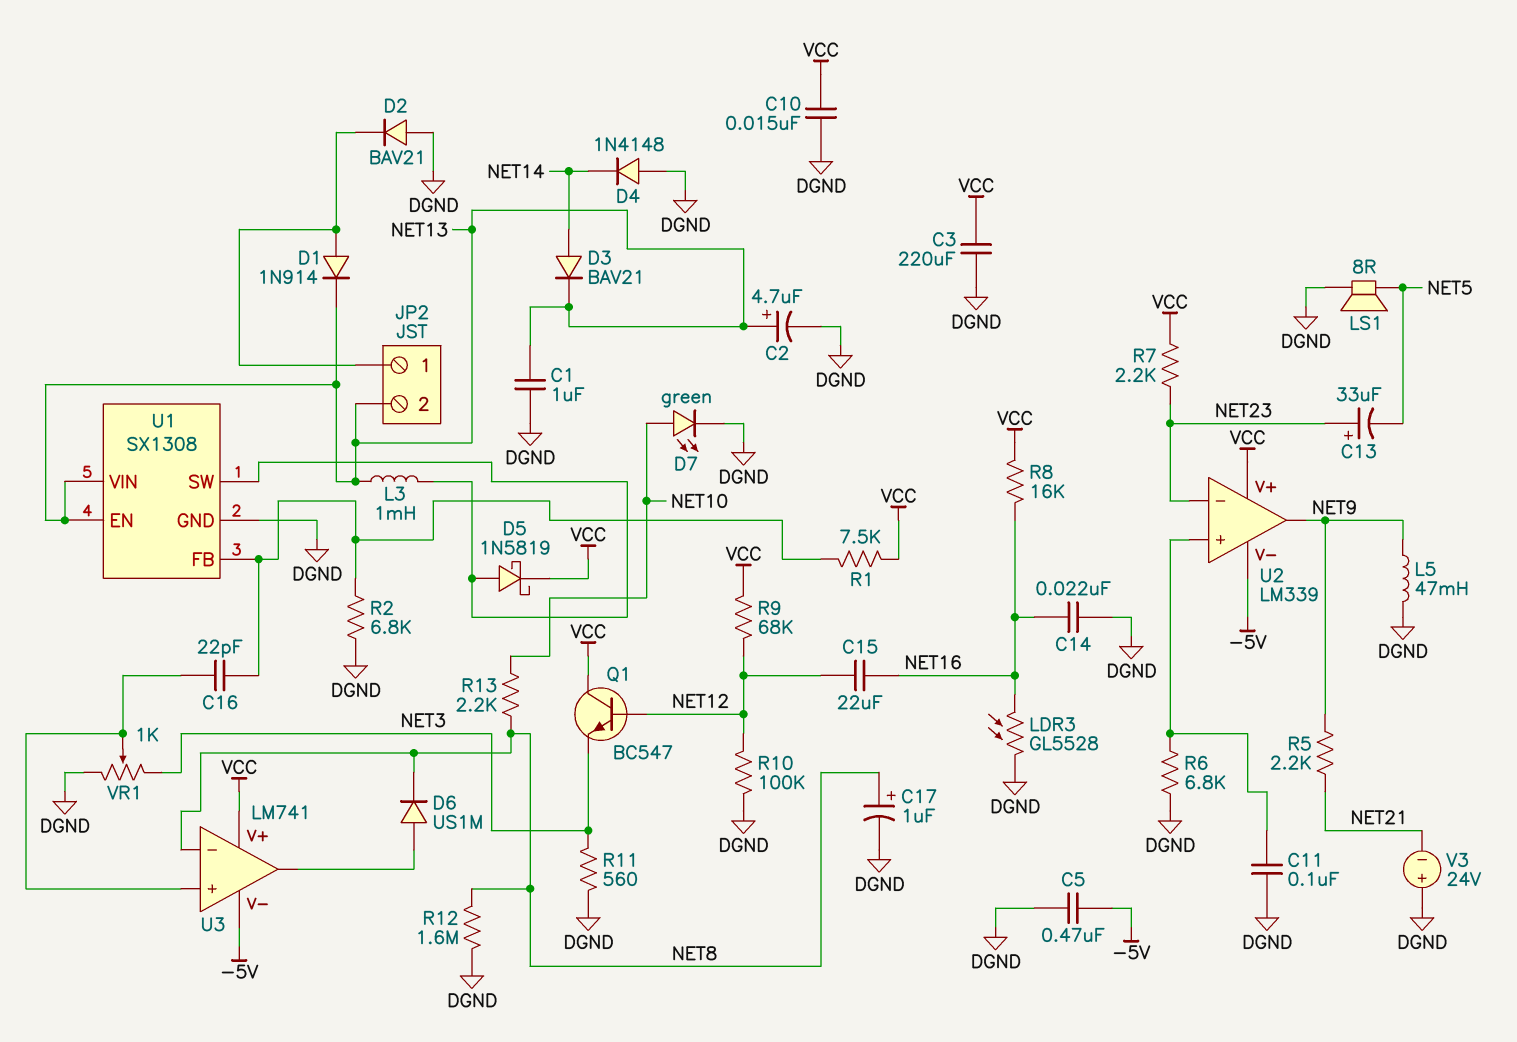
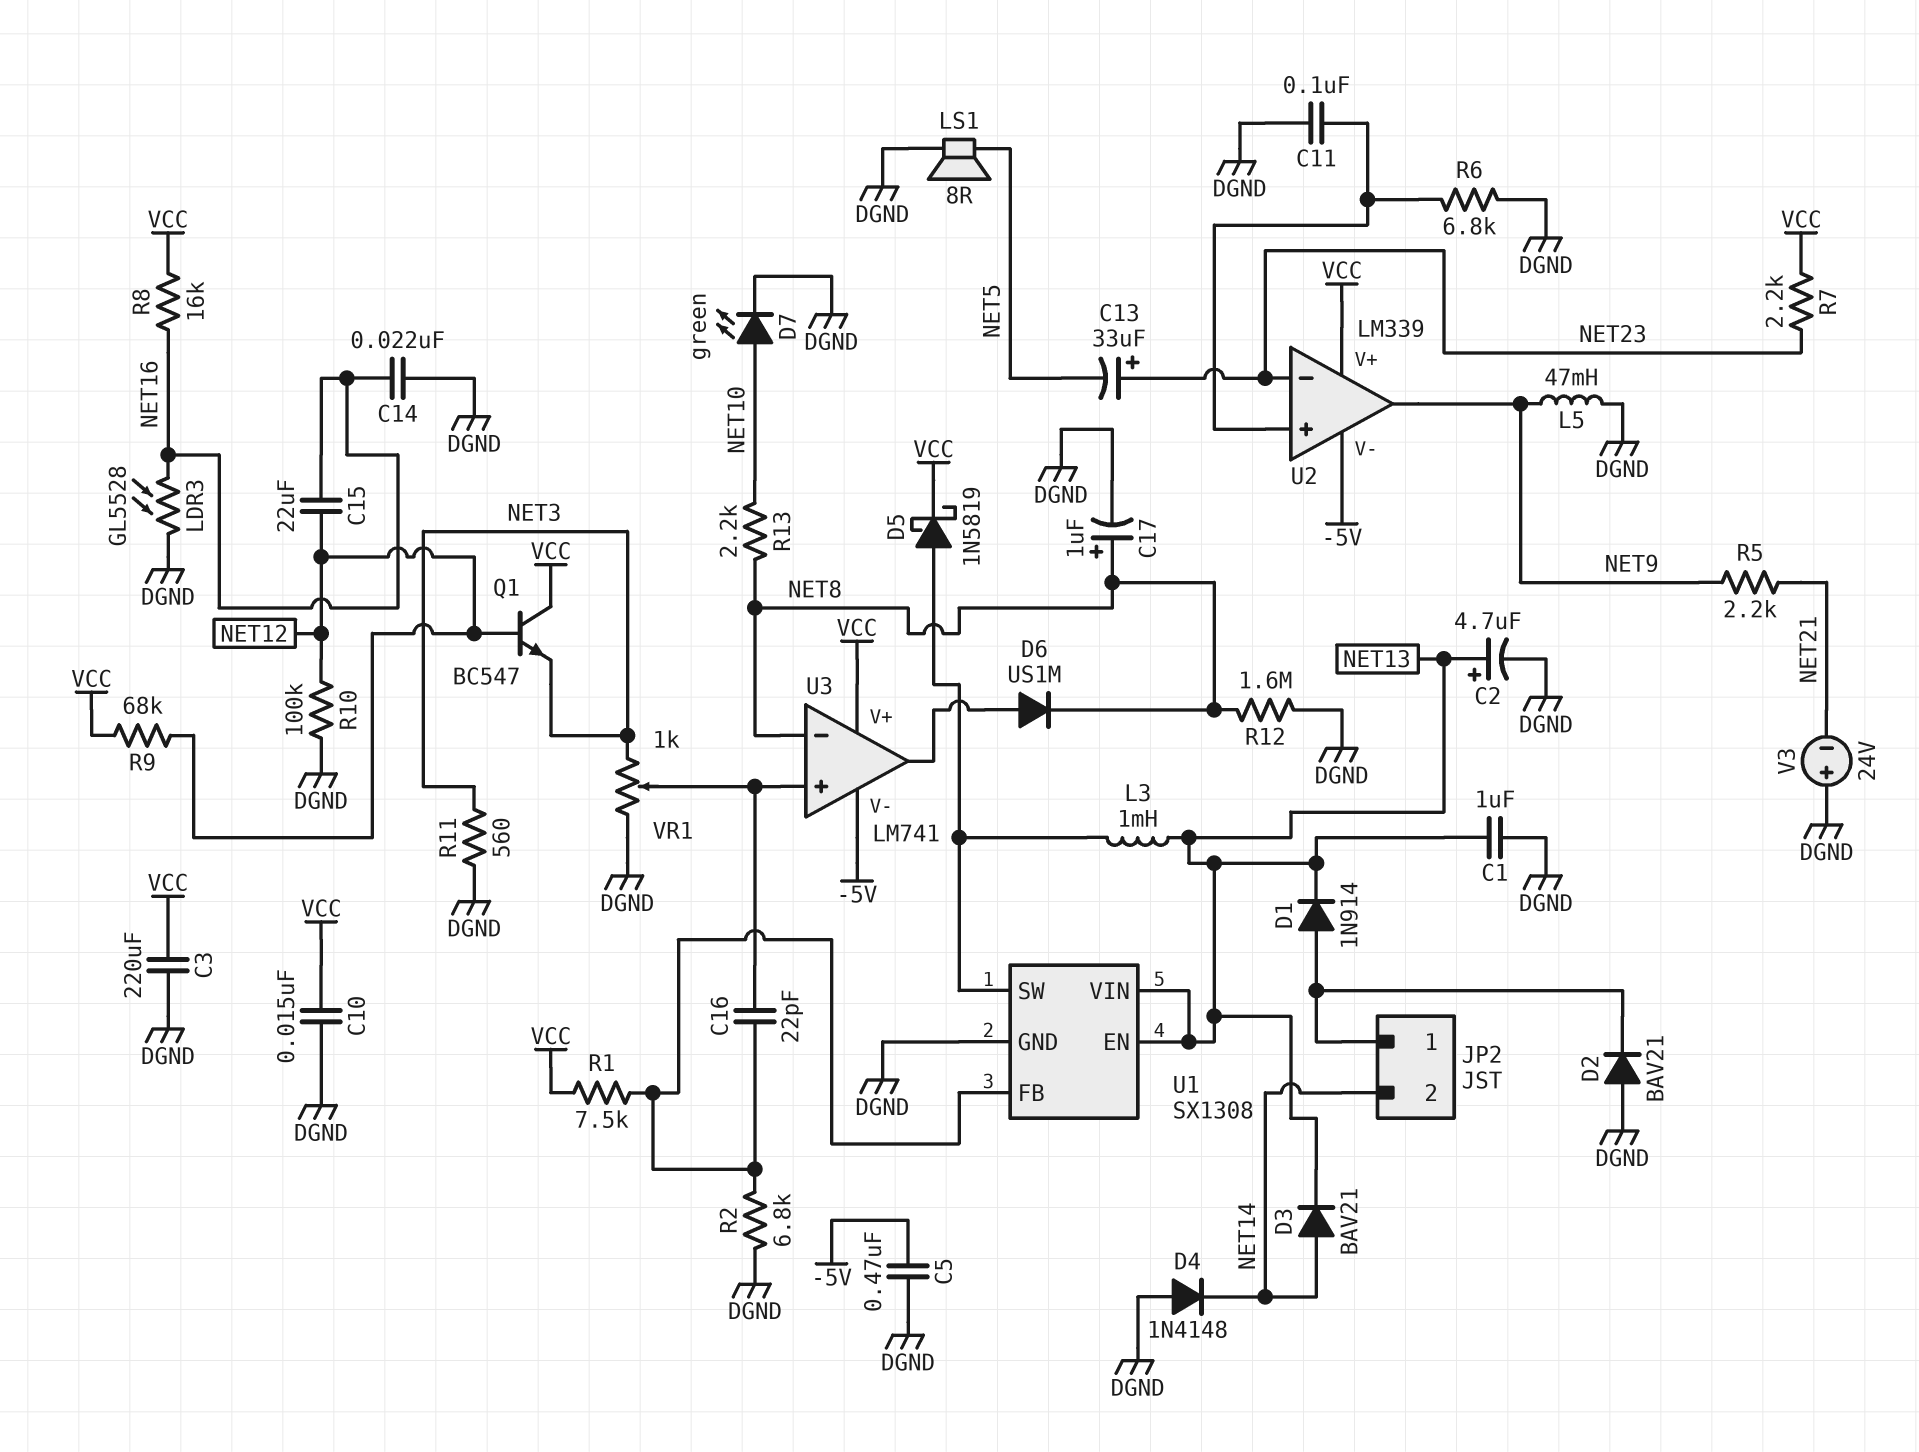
JP2 pin 2: NET13 -> NET14

